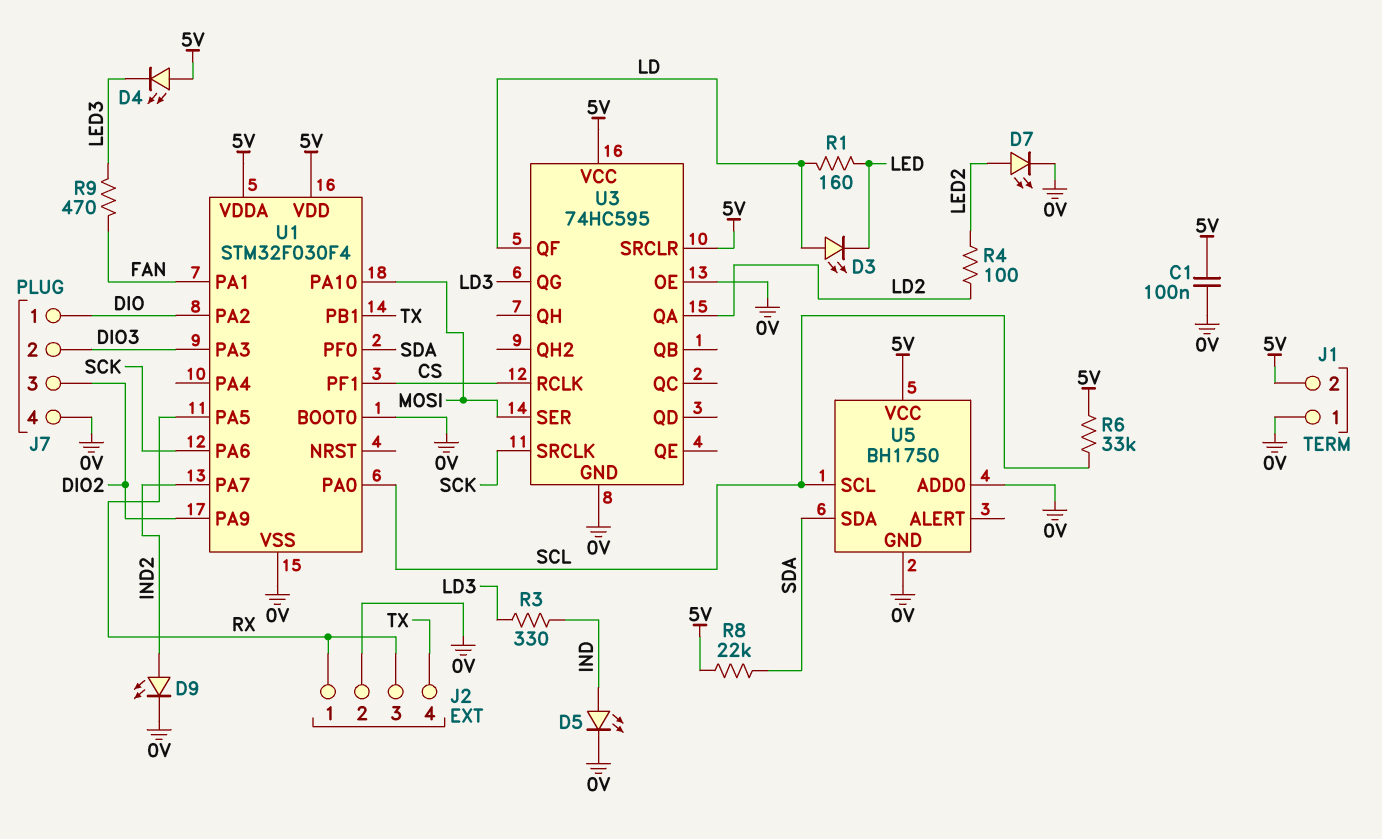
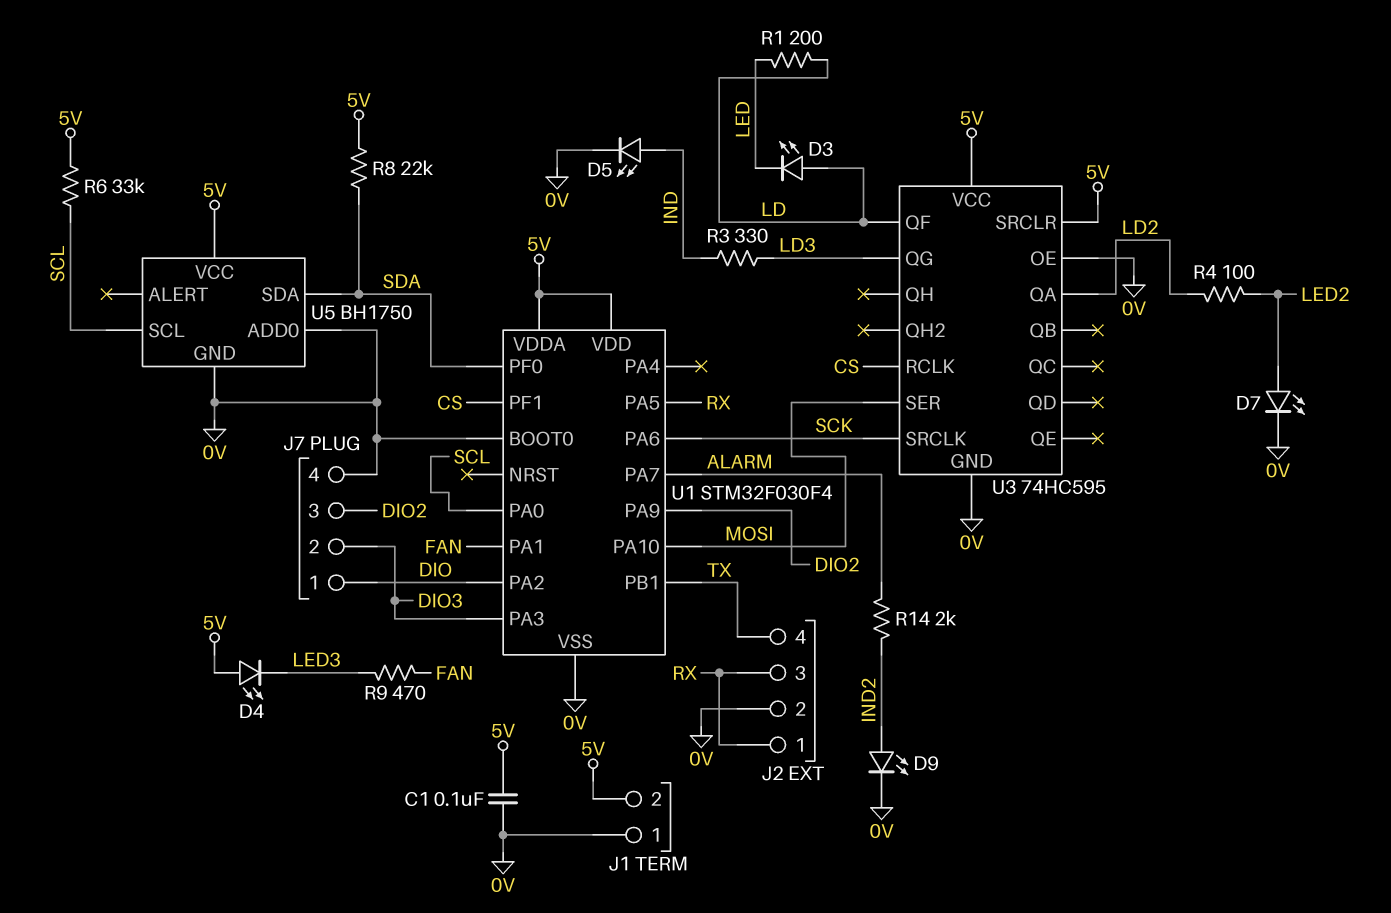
R1: 160 (LD, LED) -> 200 (LD, LED)
R14: none -> 2k (ALARM, IND2)
U1 pin PA7: IND2 -> ALARM

